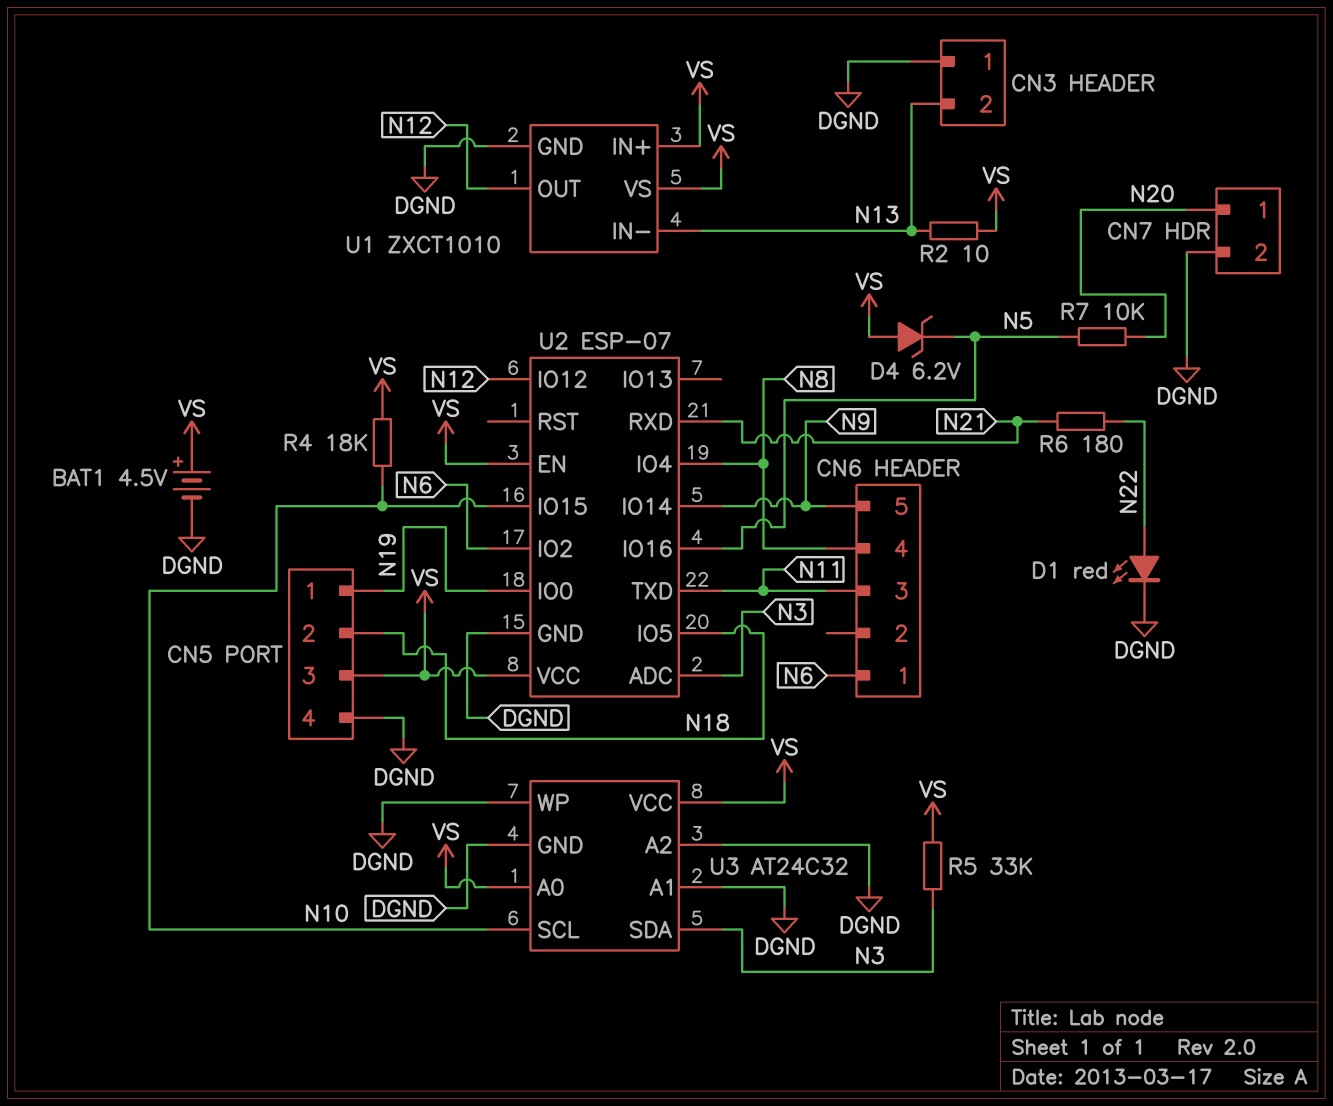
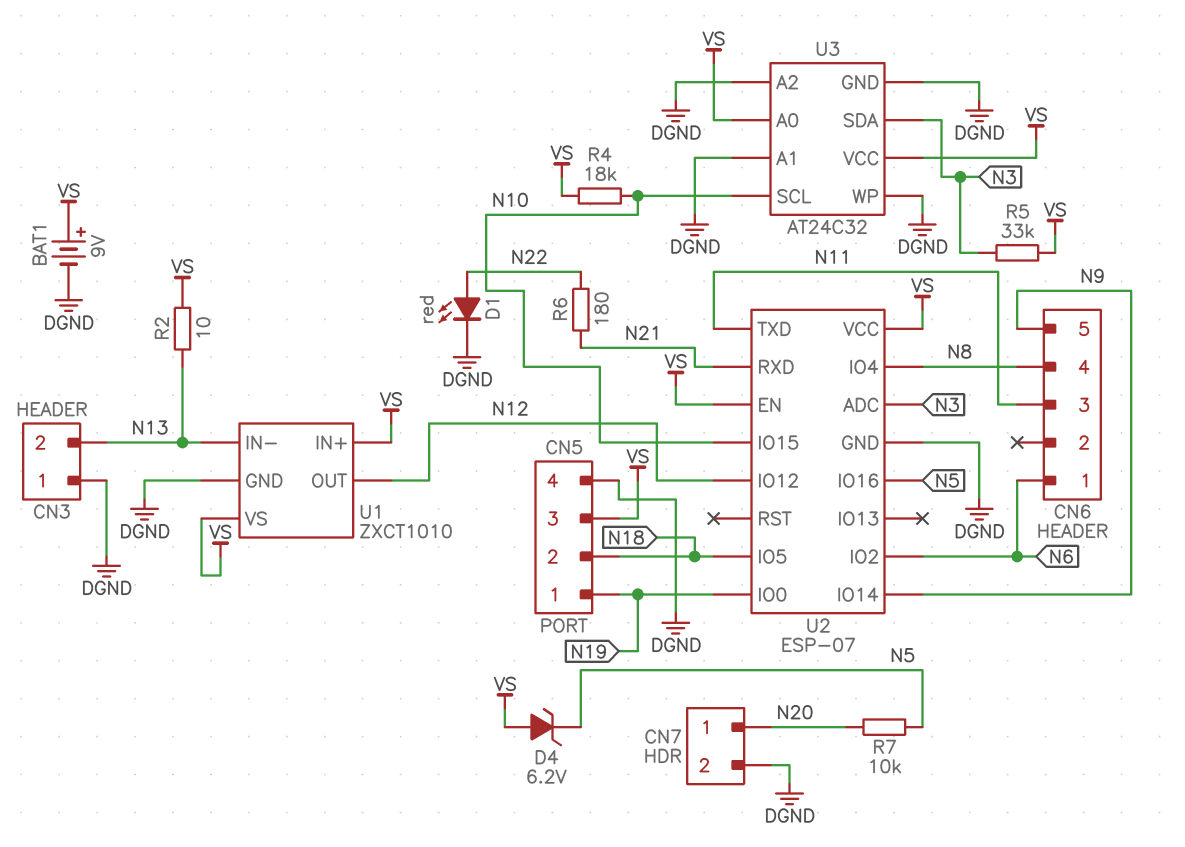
BAT1: 4.5V (plus VS, minus DGND) -> 9V (plus VS, minus DGND)

